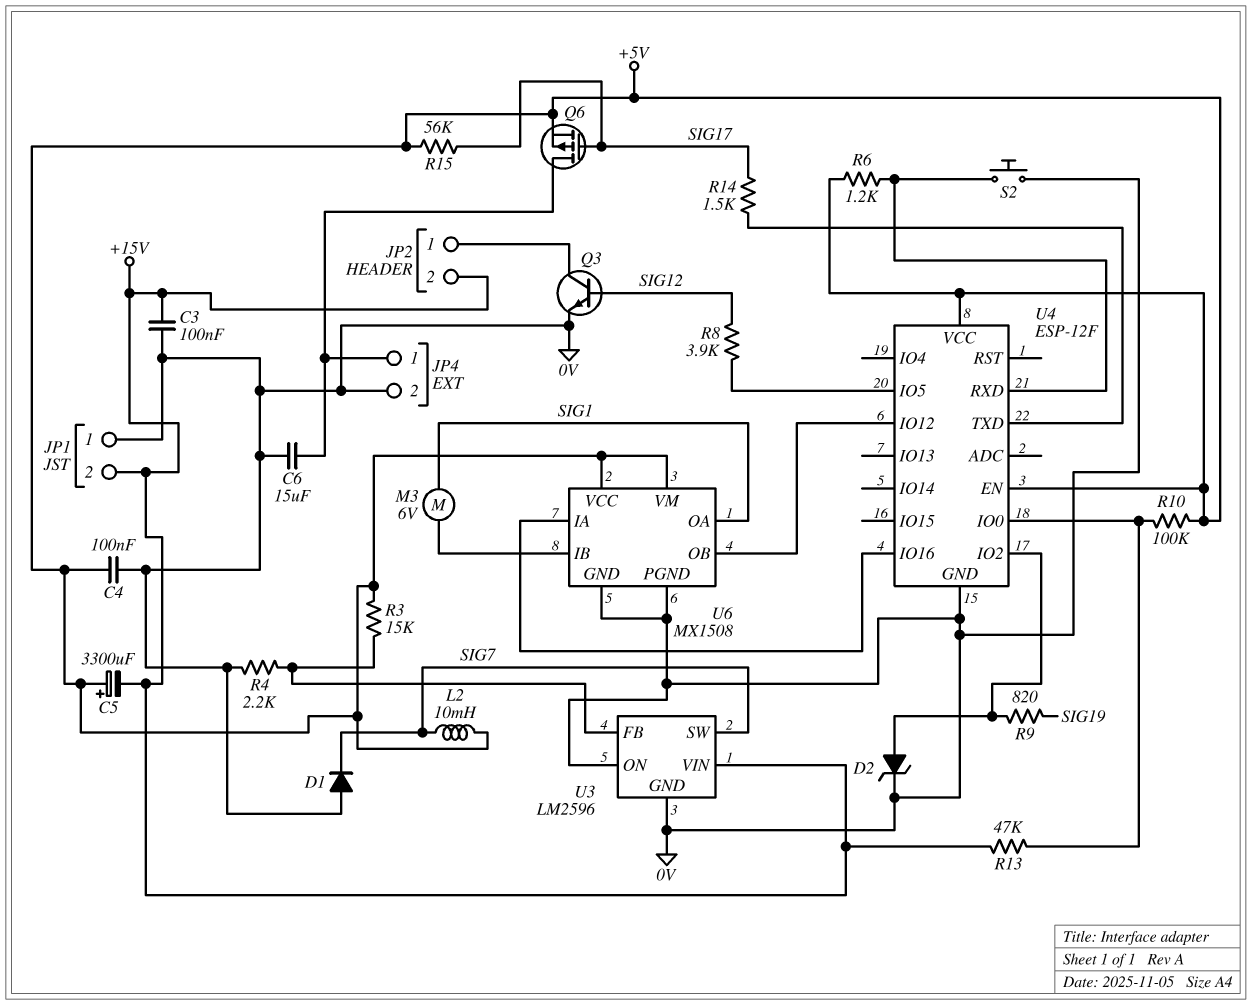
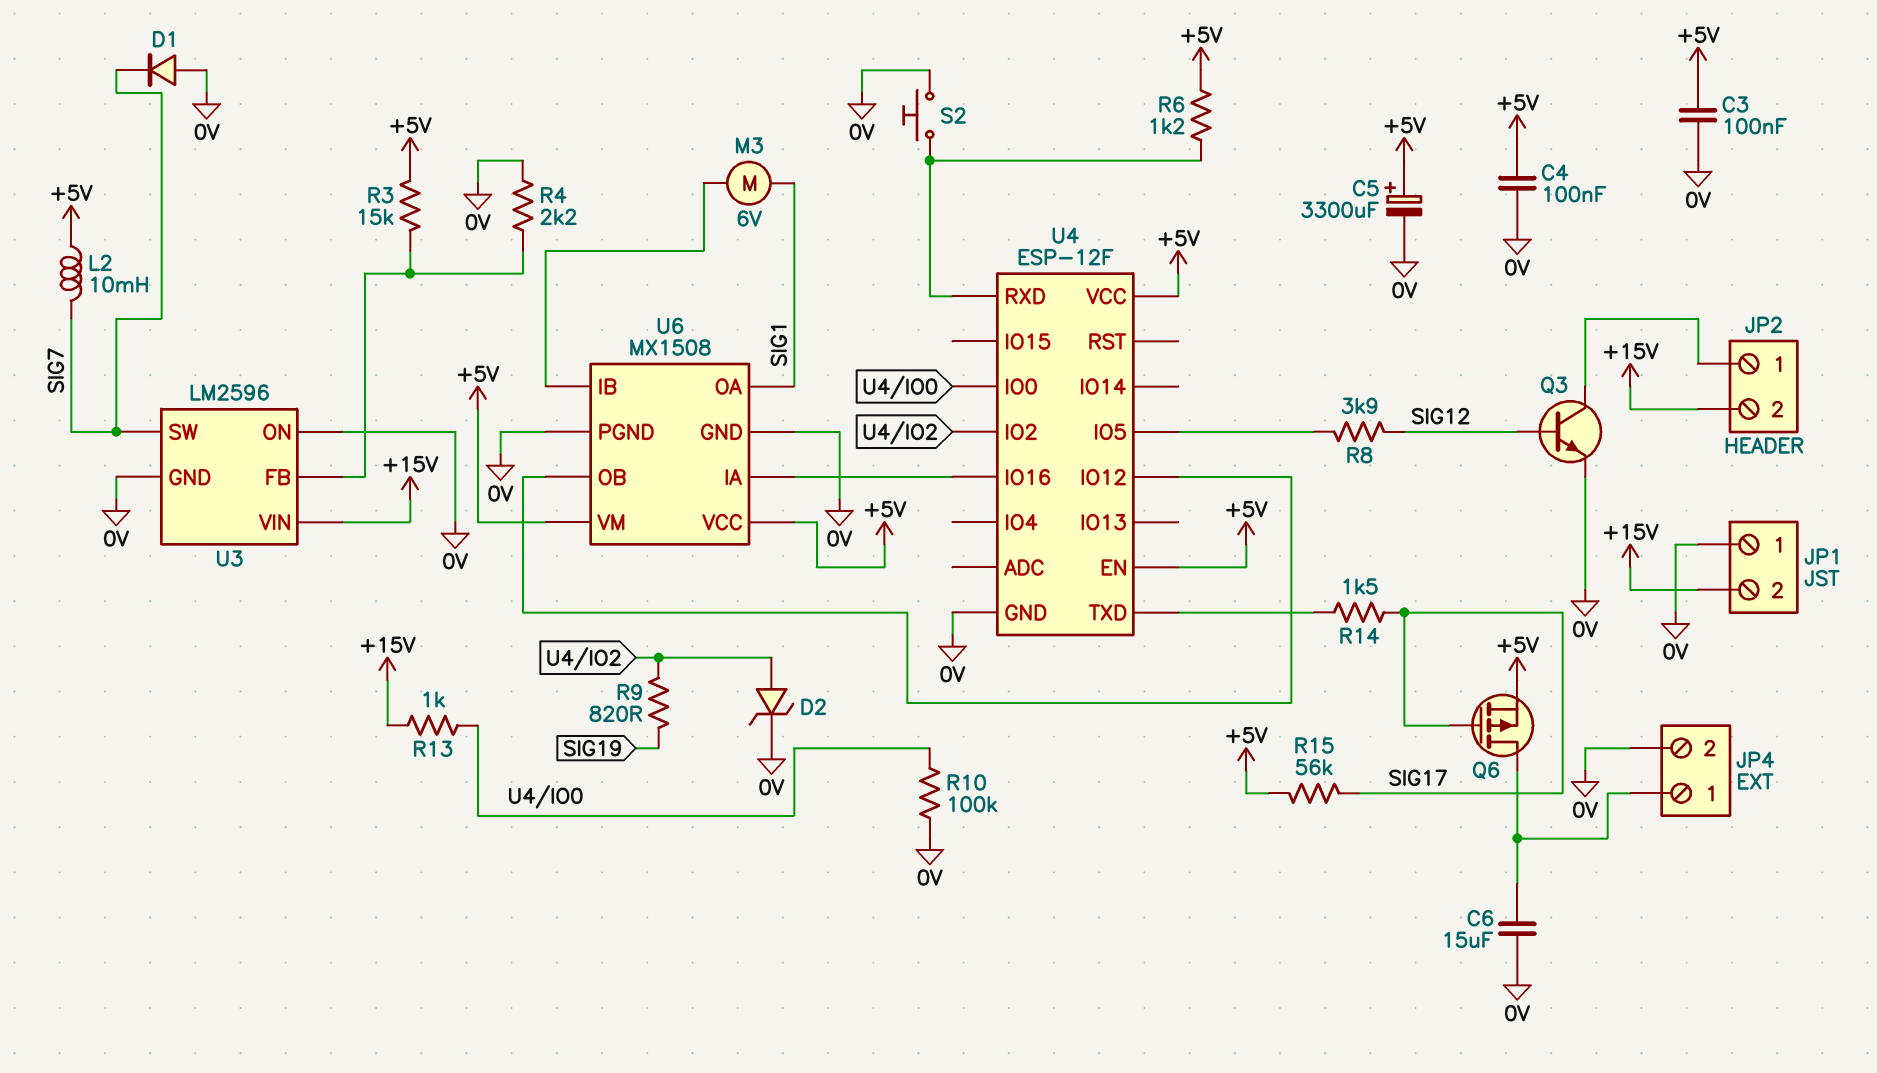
C3: 100nF (+15V, 0V) -> 100nF (+5V, 0V)
C5: 3300uF (plus +5V, minus +15V) -> 3300uF (plus +5V, minus 0V)
R10: 100k (+5V, U4/IO0) -> 100k (0V, U4/IO0)
R13: 47k (+15V, U4/IO0) -> 1k (+15V, U4/IO0)

